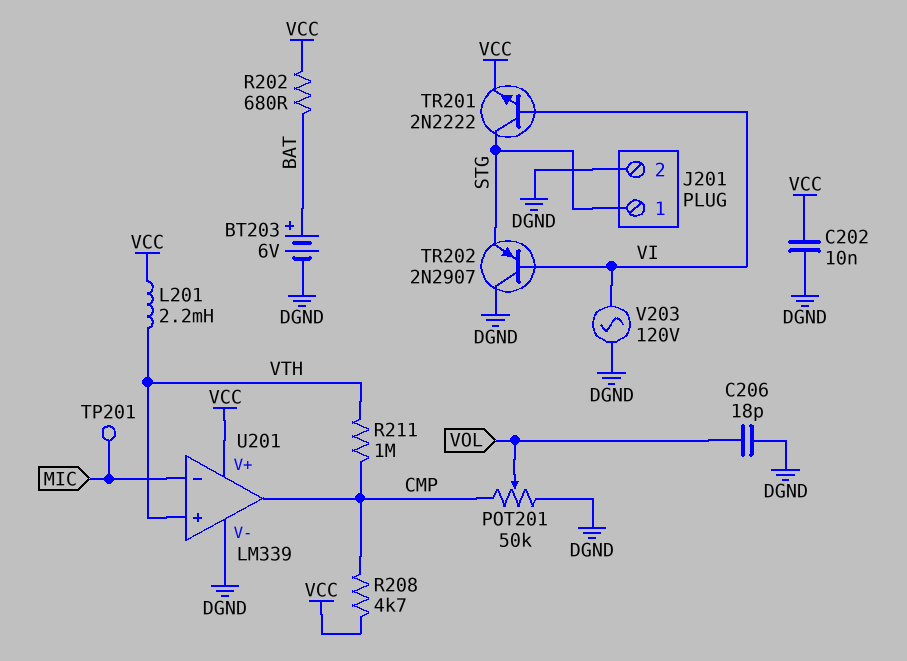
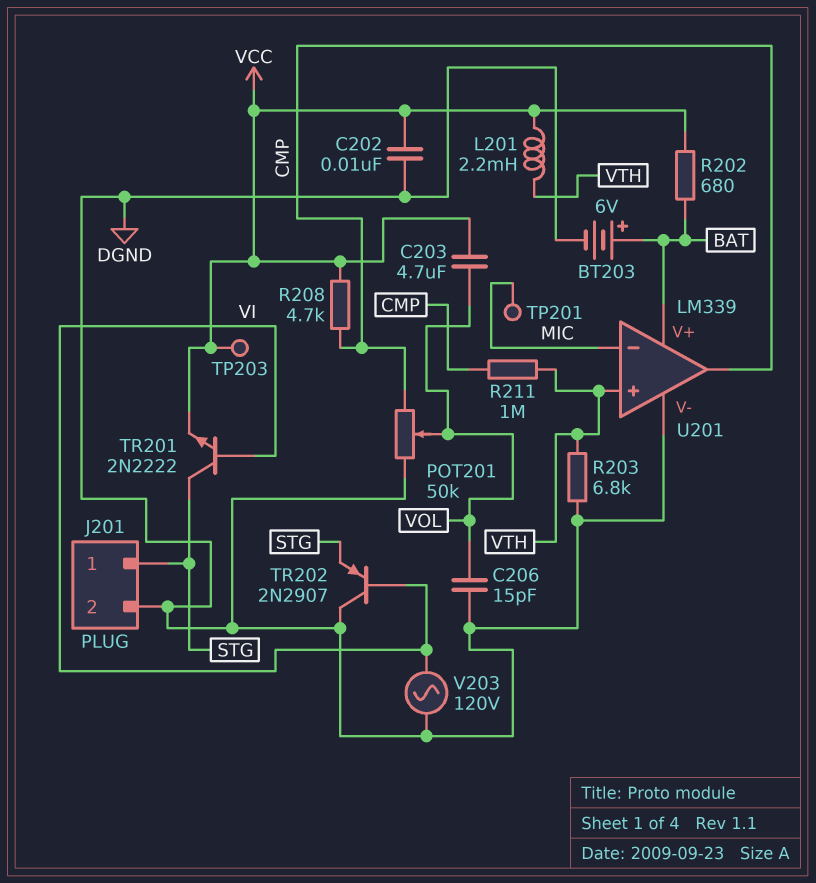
C203: none -> 4.7uF (VCC, VOL)
C206: 18pF (DGND, VOL) -> 15pF (DGND, VOL)
R203: none -> 6.8k (DGND, VTH)
TP203: none -> test point (VCC)
U201 pin V+: VCC -> BAT

